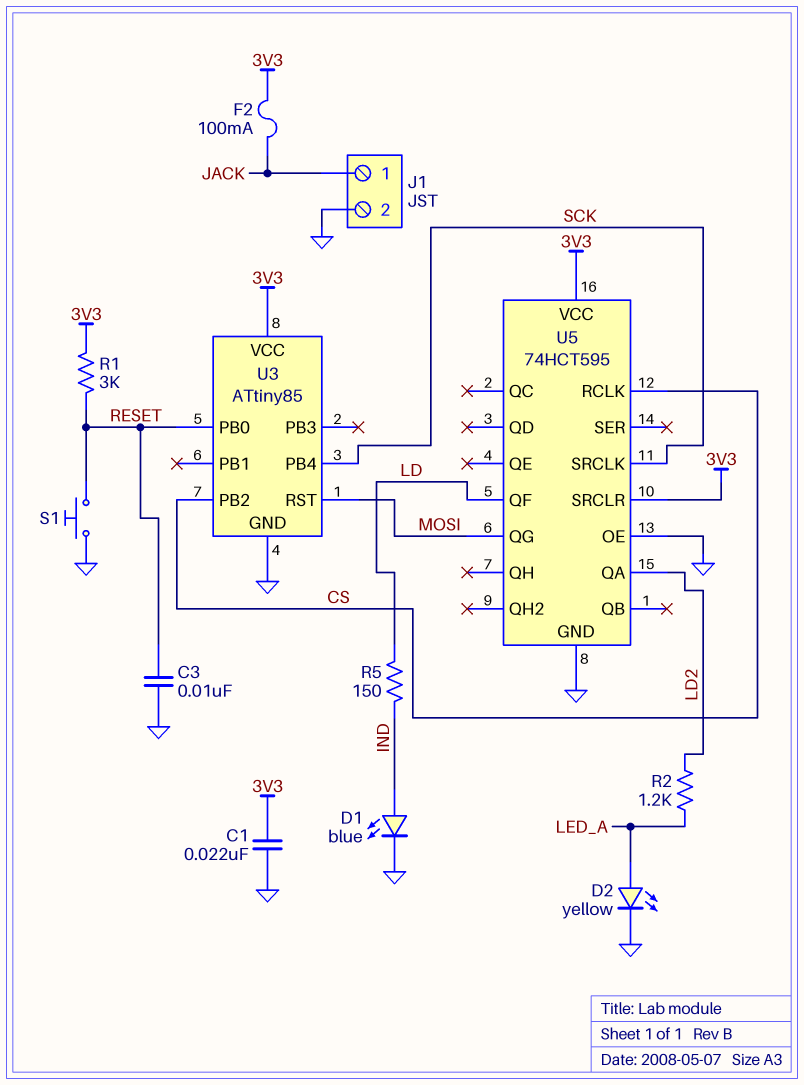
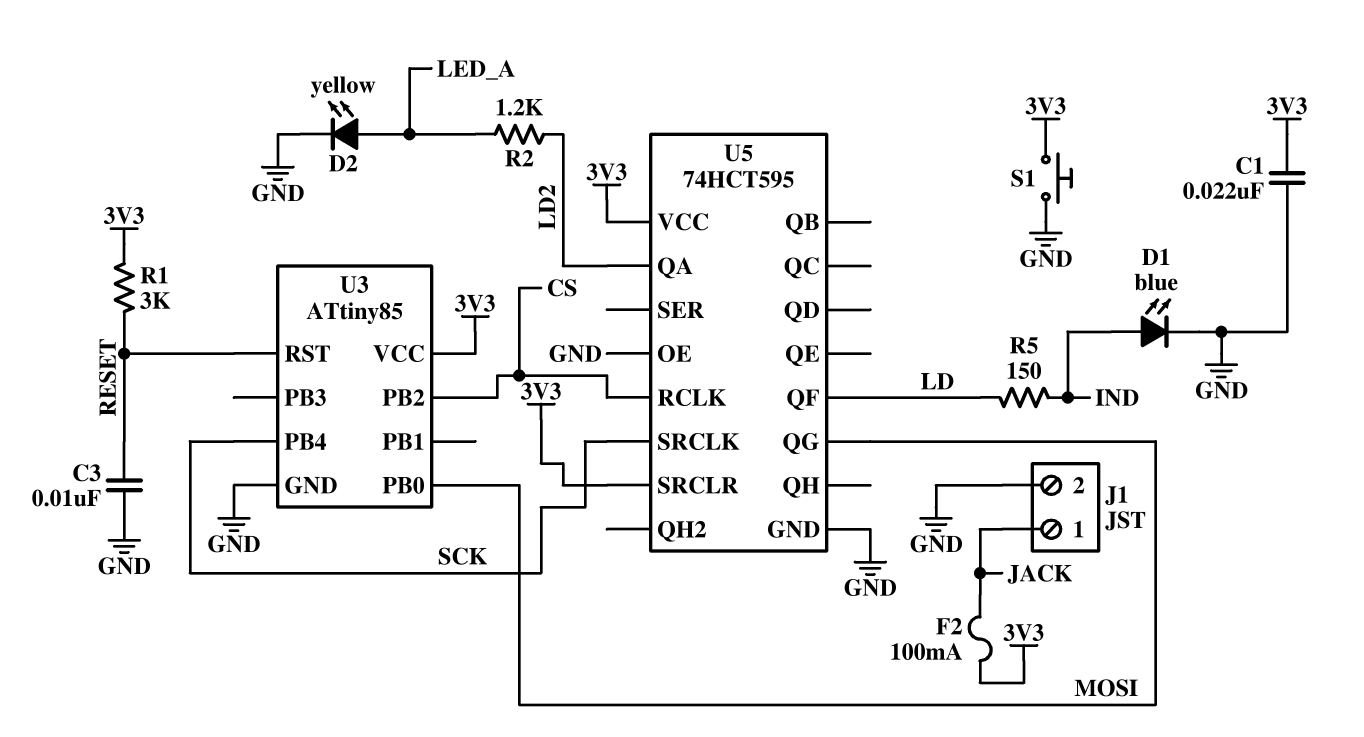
S1: button (GND, RESET) -> button (3V3, GND)
U3 pin PB0: RESET -> MOSI
U3 pin RST: MOSI -> RESET

